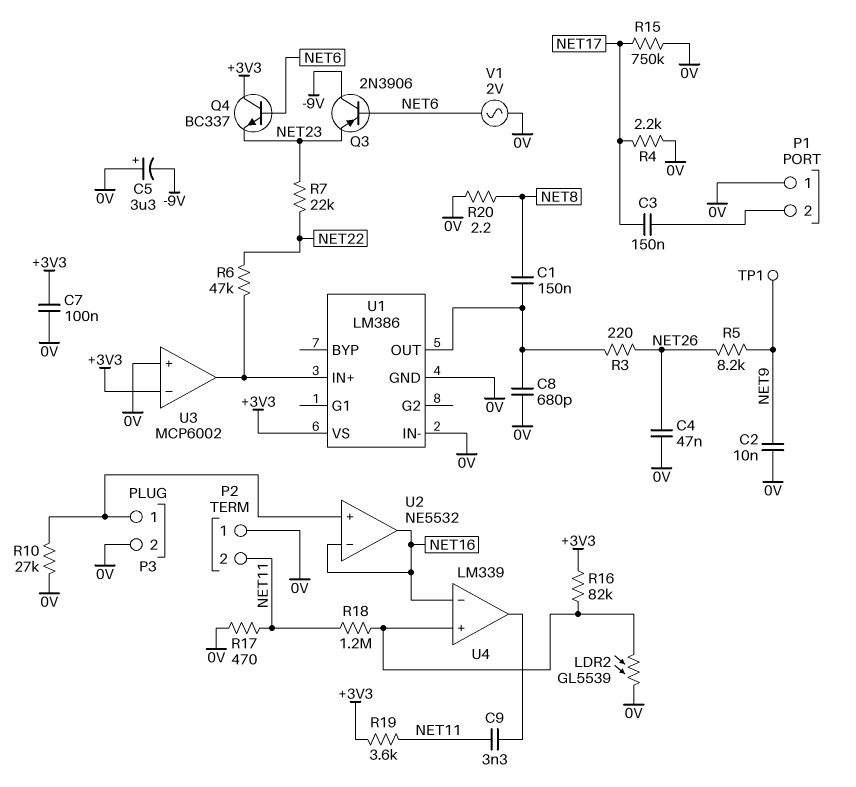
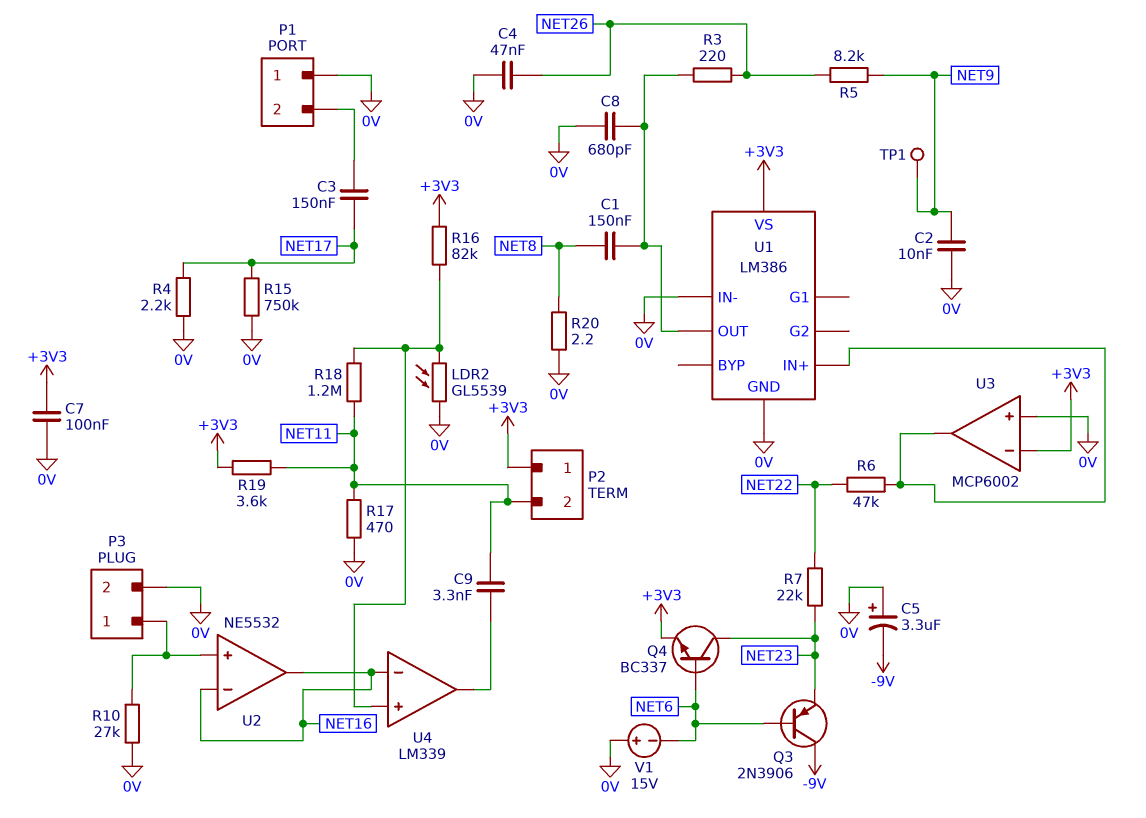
P2 pin 1: 0V -> +3V3
Q4: NPN BC337 (B NET6, C +3V3, E NET23) -> NPN BC337 (B NET6, C NET23, E +3V3)
V1: AC 2V (0V, NET6) -> 15V (plus 0V, minus NET6)

